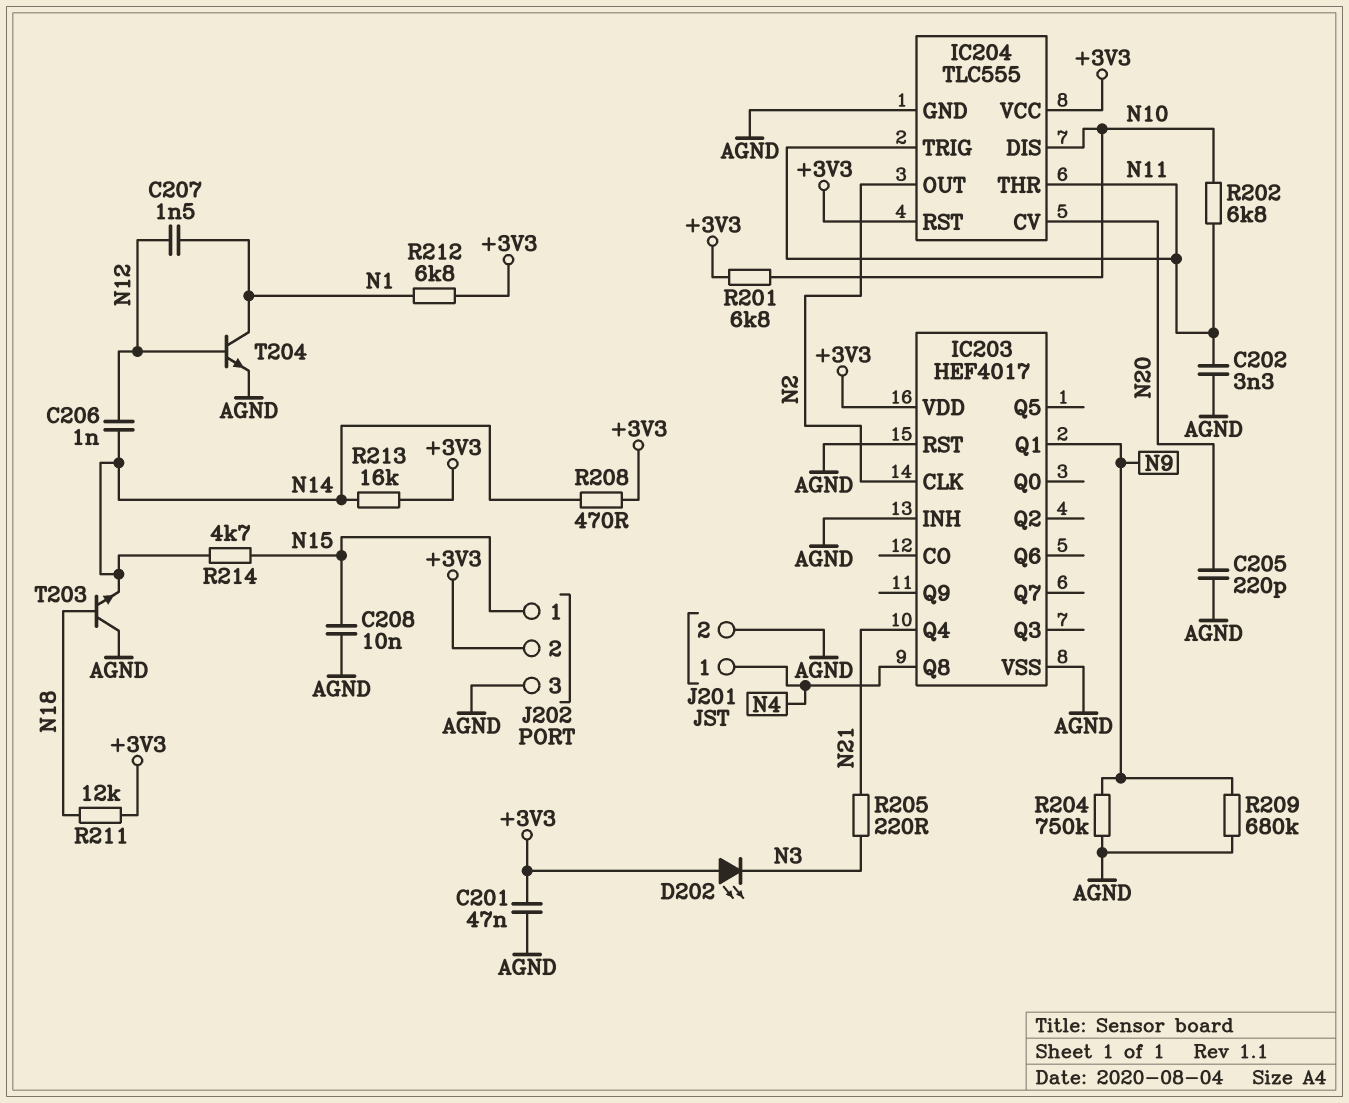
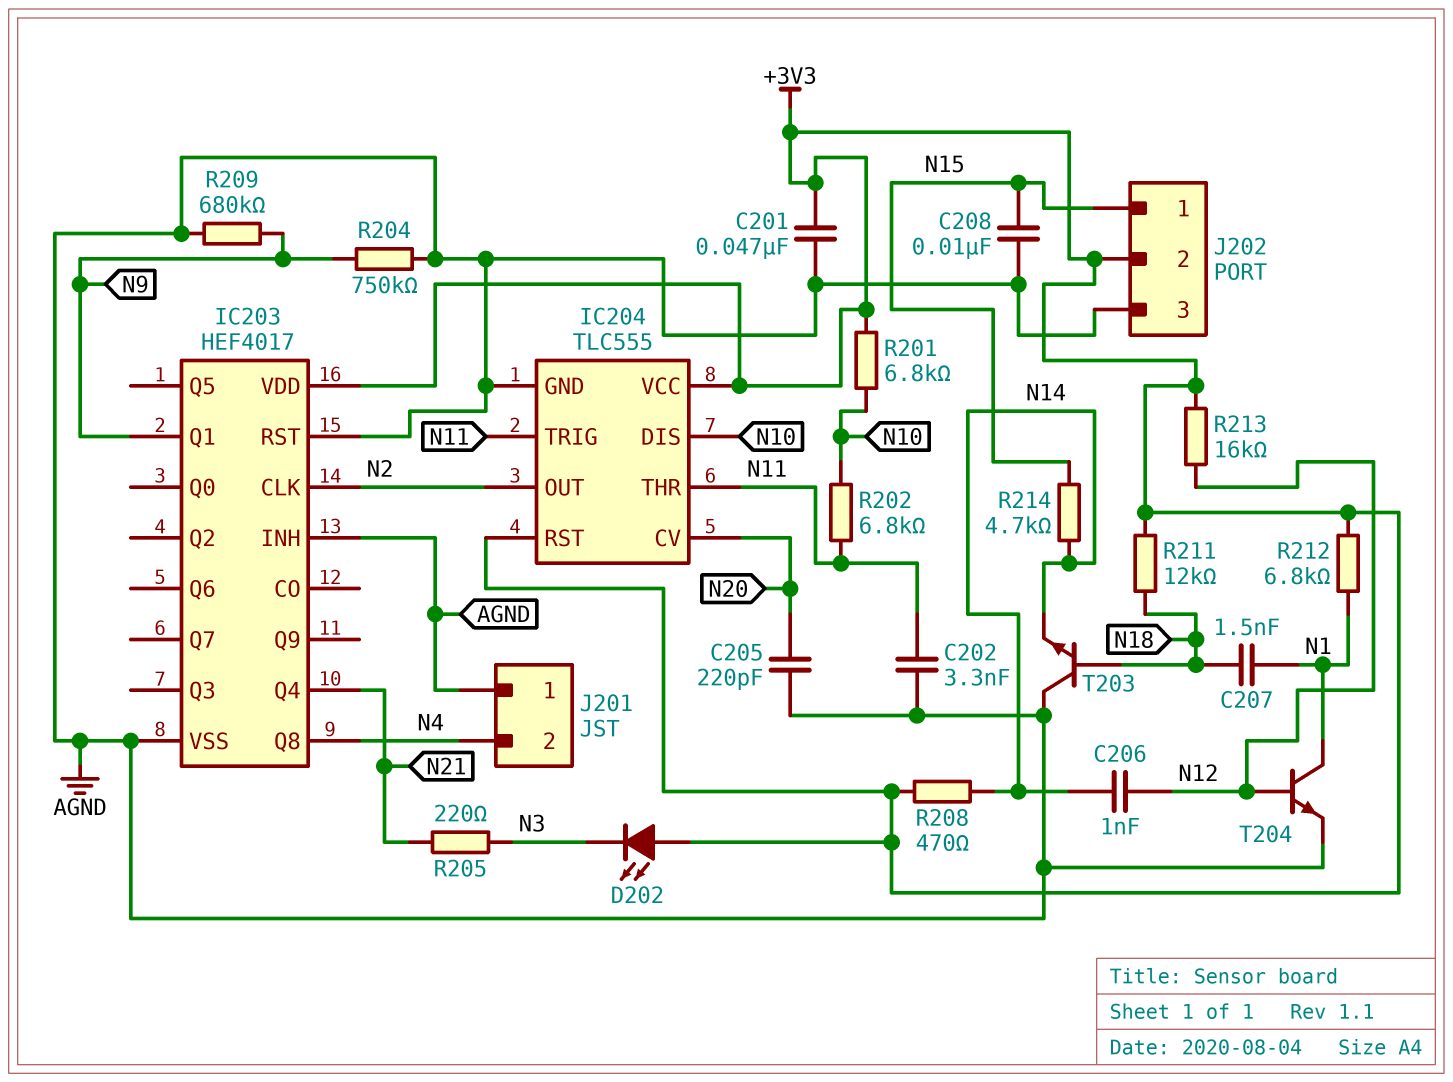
C207: 1.5nF (N1, N12) -> 1.5nF (N1, N18)
J201 pin 1: N4 -> AGND
J201 pin 2: AGND -> N4
R213: 16k (+3V3, N14) -> 16k (+3V3, N12)

